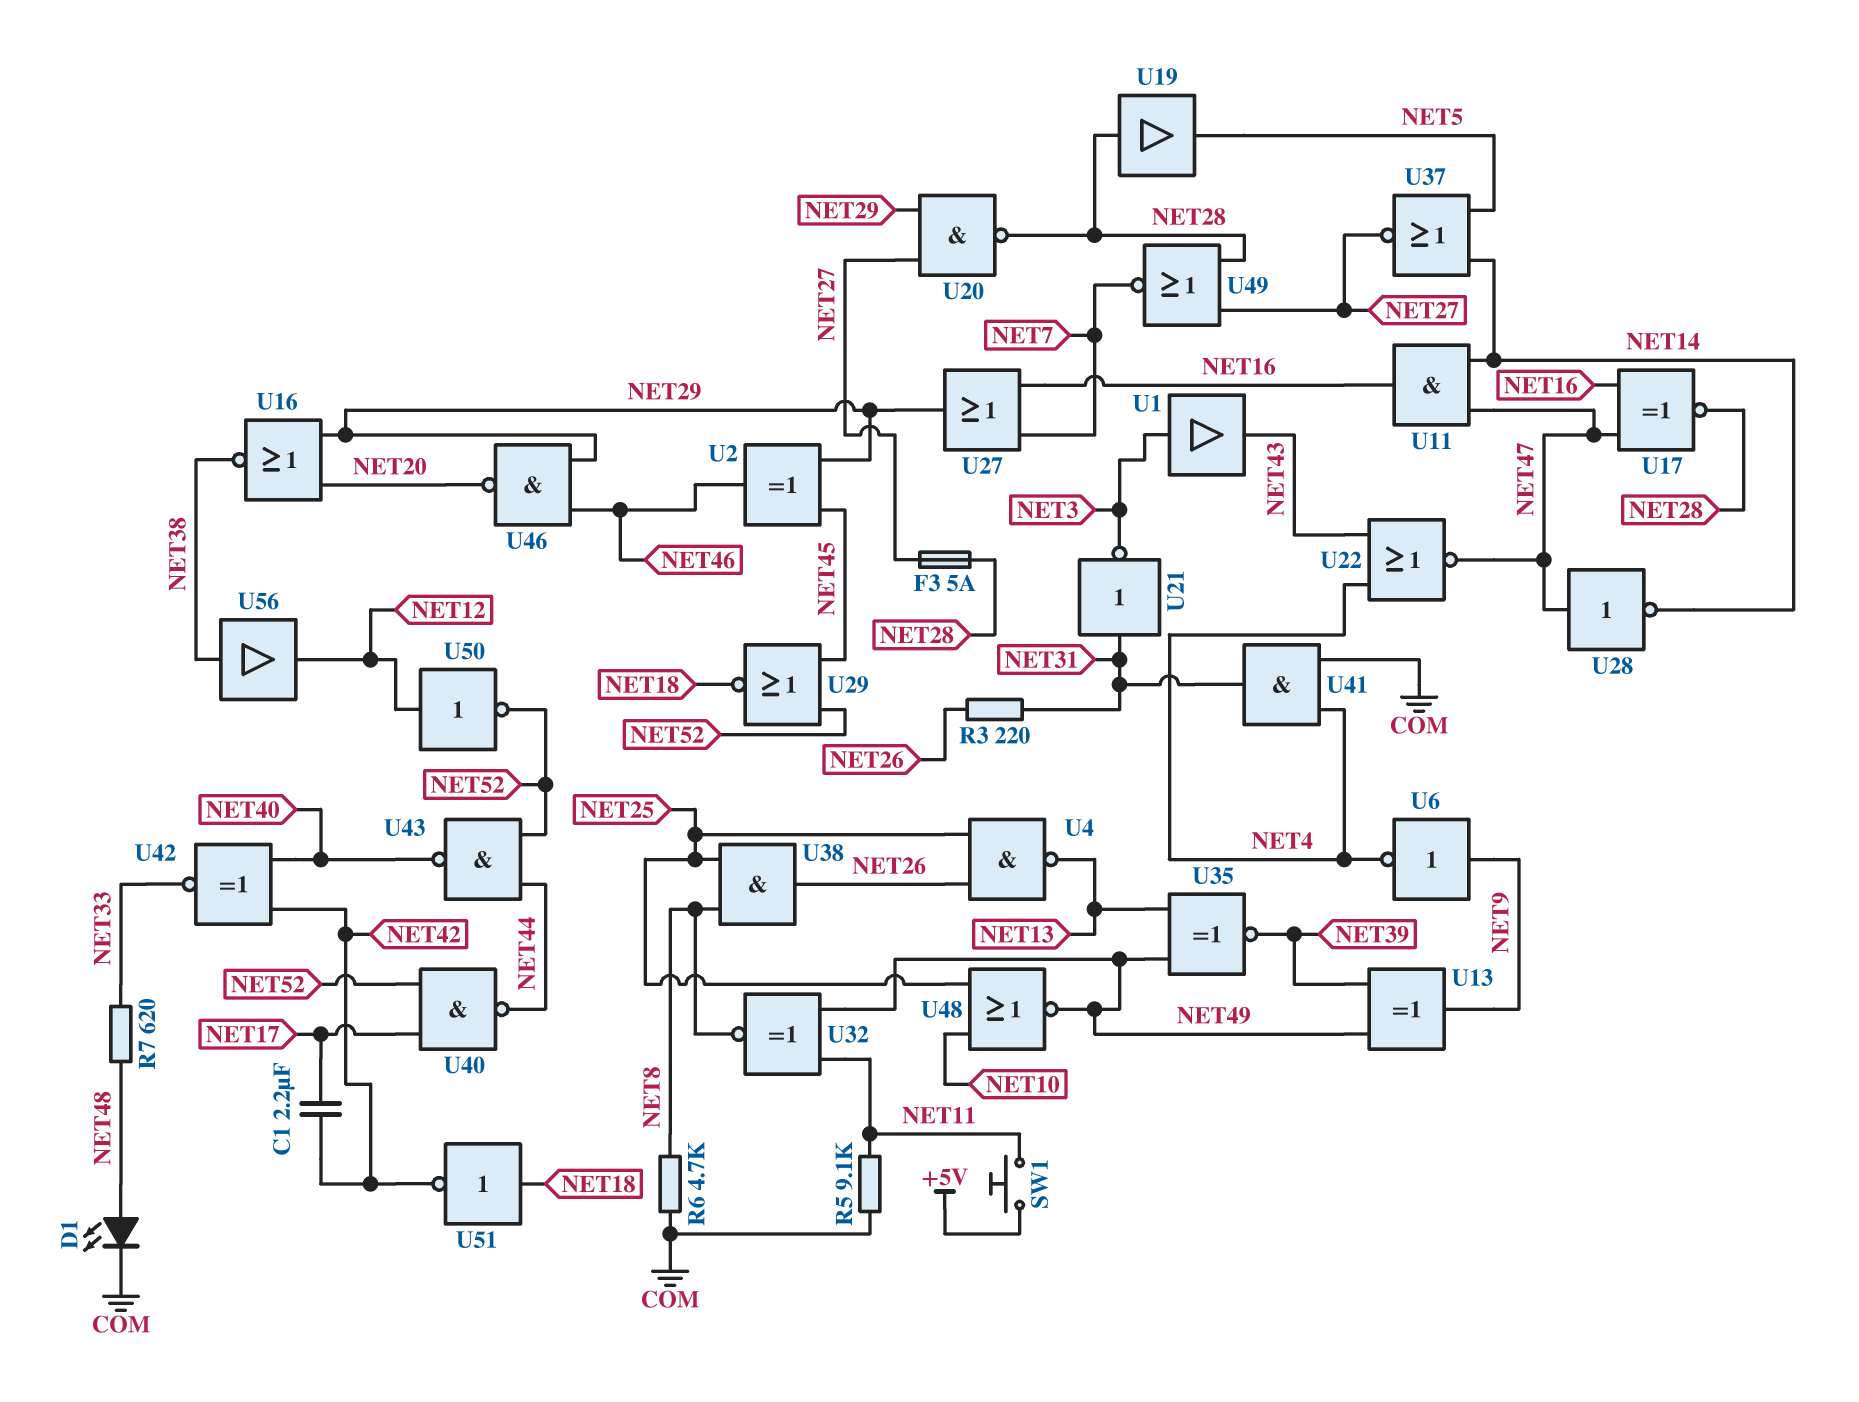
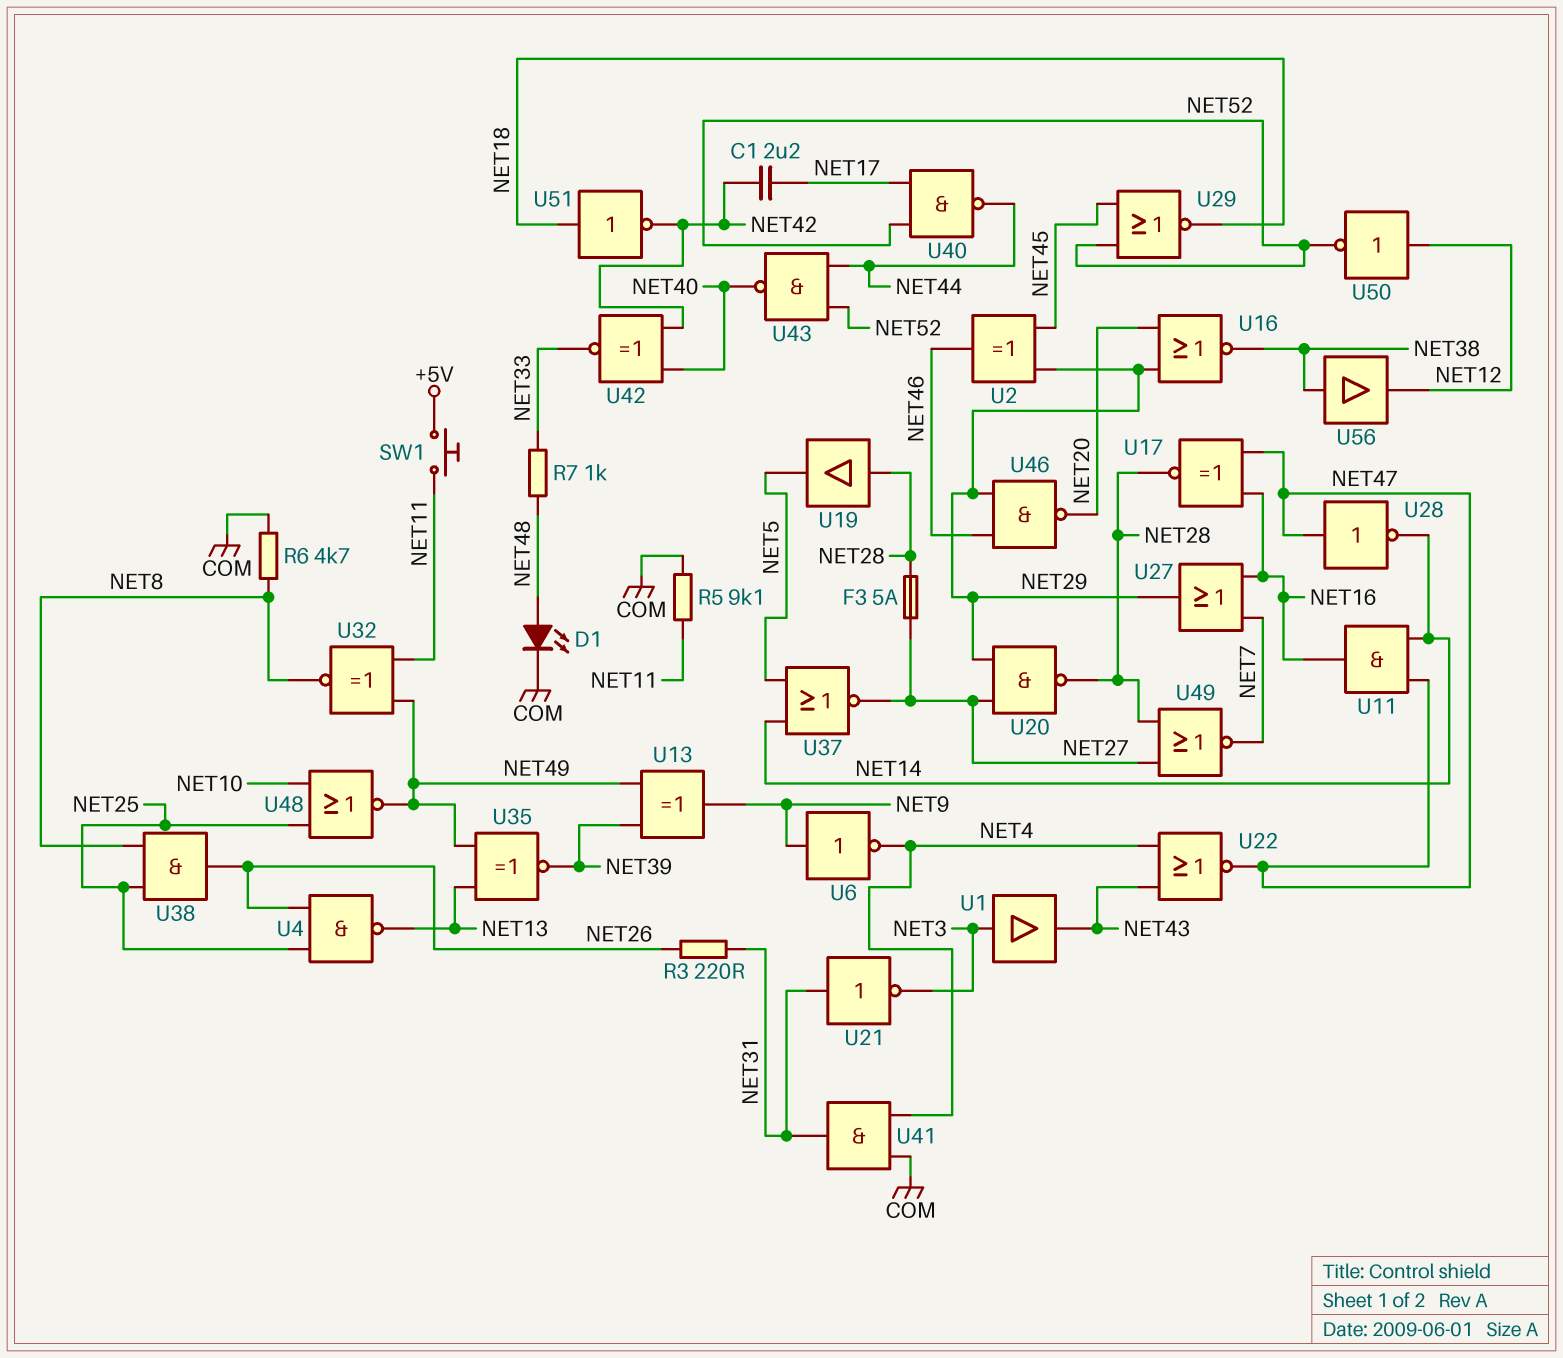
R7: 620 (NET33, NET48) -> 1k (NET33, NET48)

